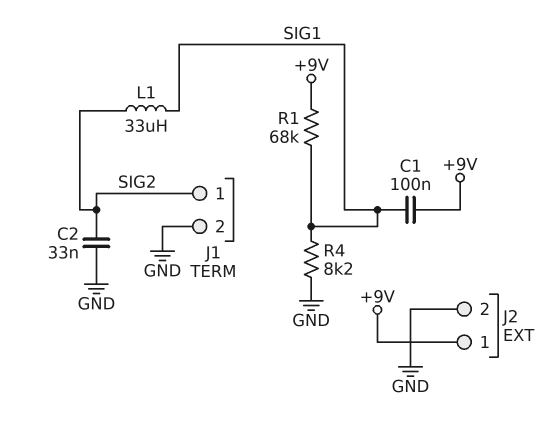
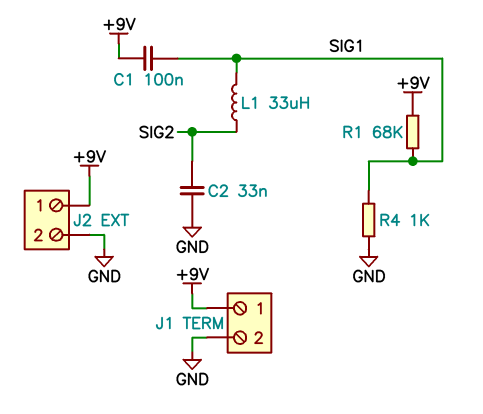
J1 pin 1: SIG2 -> +9V
R4: 8.2k (GND, SIG1) -> 1k (GND, SIG1)

